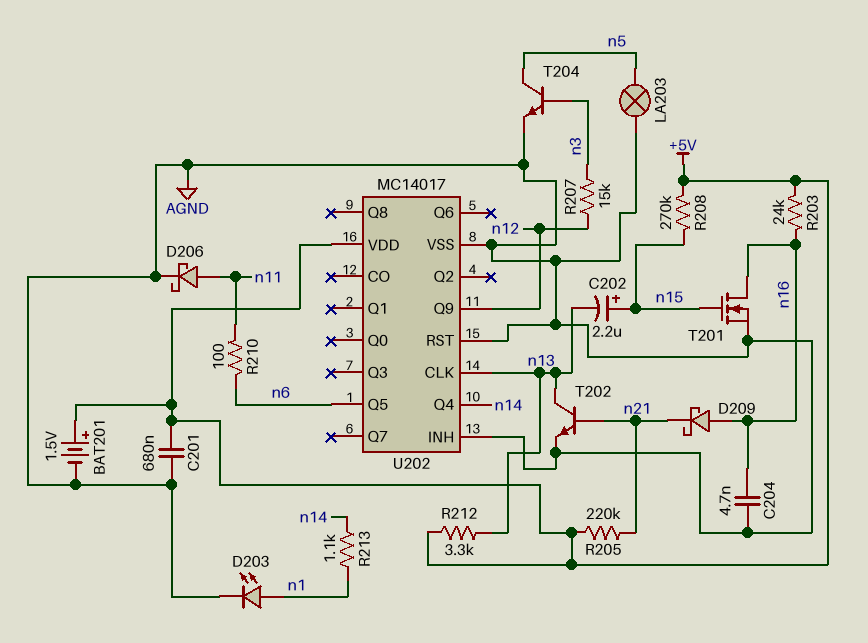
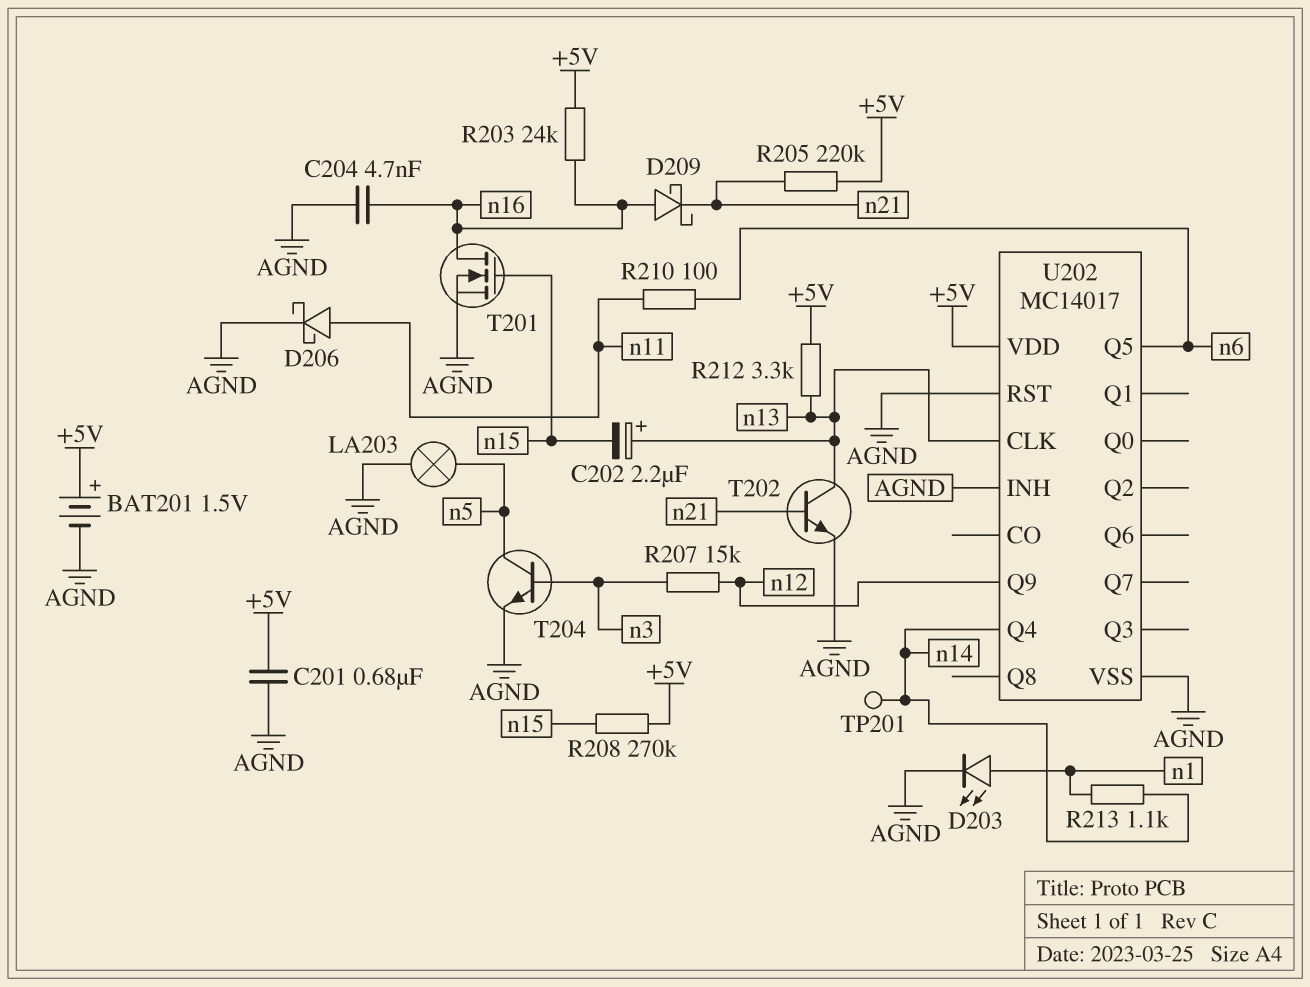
C202: 2.2uF (plus n15, minus n13) -> 2.2uF (plus n13, minus n15)
TP201: none -> test point (n14)

